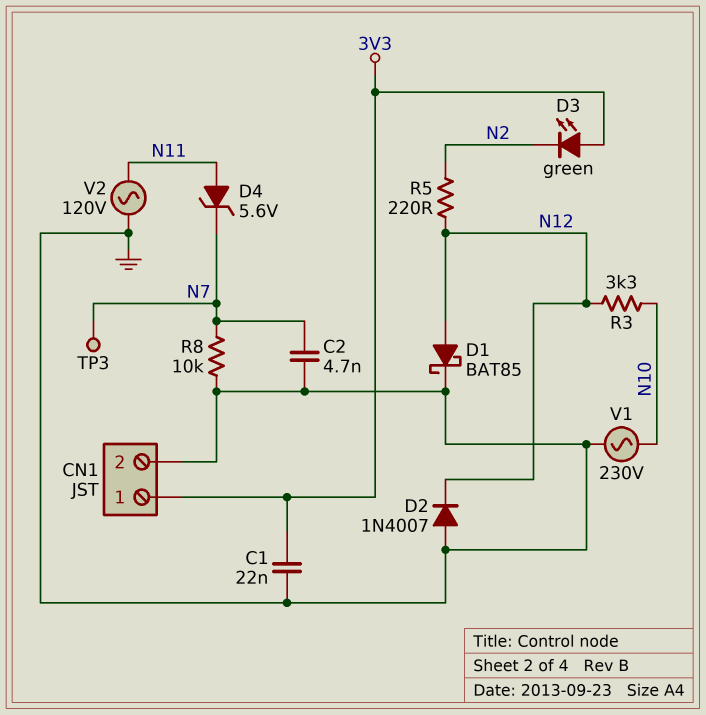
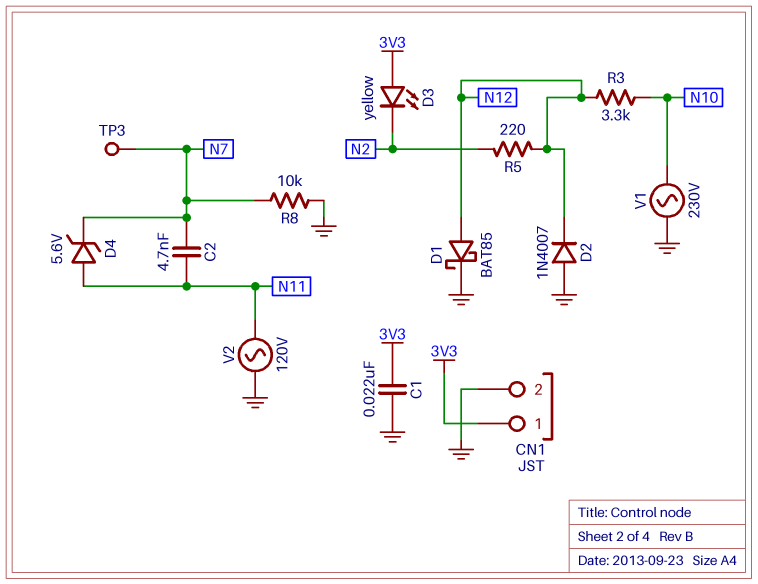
C2: 4.7nF (GND, N7) -> 4.7nF (N7, N11)
D3: LED green (A 3V3, K N2) -> LED yellow (A 3V3, K N2)

